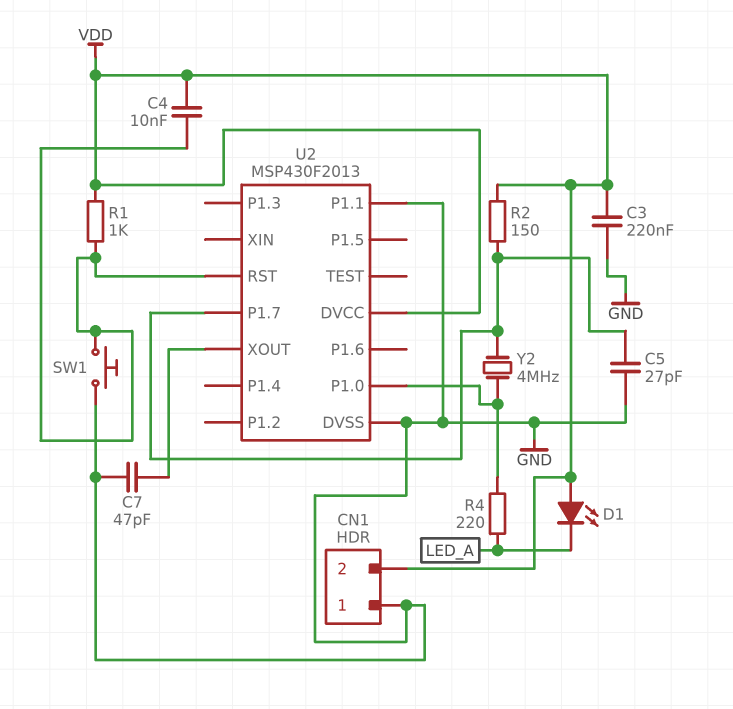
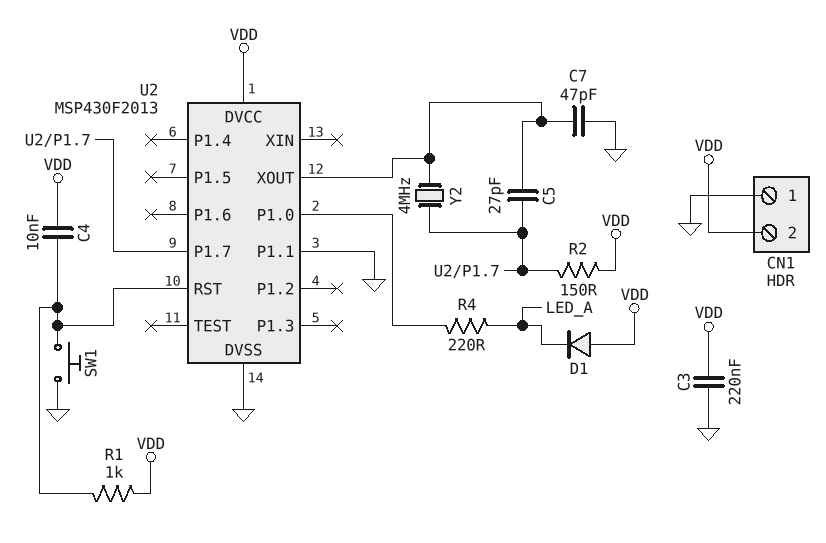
C5: 27pF (GND, U2/P1.7) -> 27pF (U2/P1.7, U2/XOUT)
D1: LED (A VDD, K LED_A) -> diode (A VDD, K LED_A)
Y2: 4MHz (U2/P1.0, U2/P1.7) -> 4MHz (U2/P1.7, U2/XOUT)

